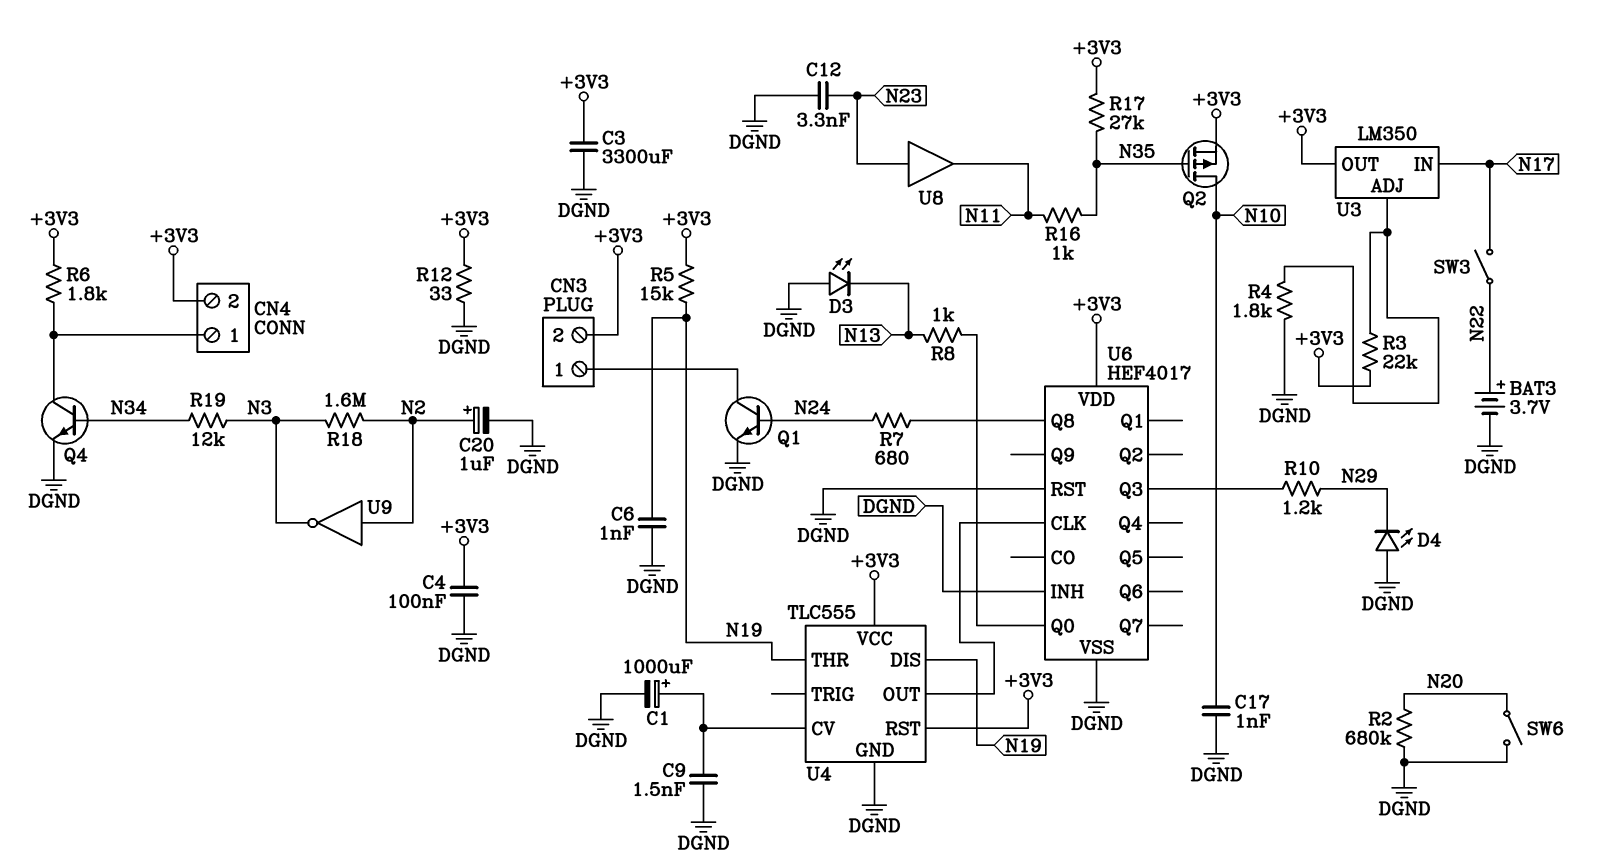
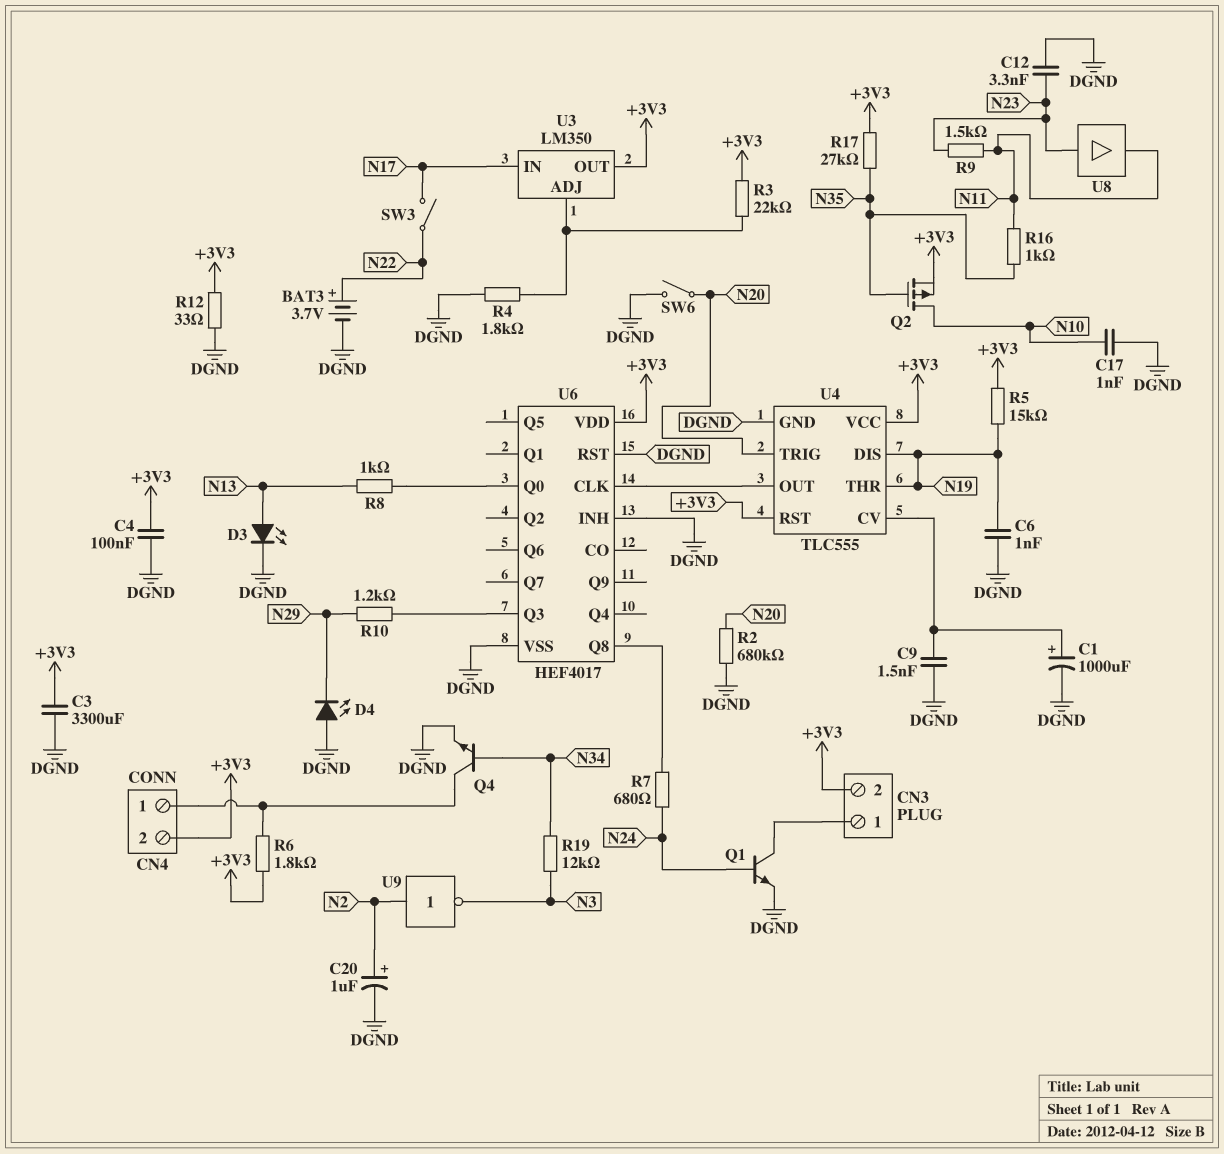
D3: LED (A DGND, K N13) -> LED (A N13, K DGND)
R9: none -> 1.5k (N11, N23)
R18: 1.6M (N2, N3) -> none
U4 pin TRIG: none -> N20

